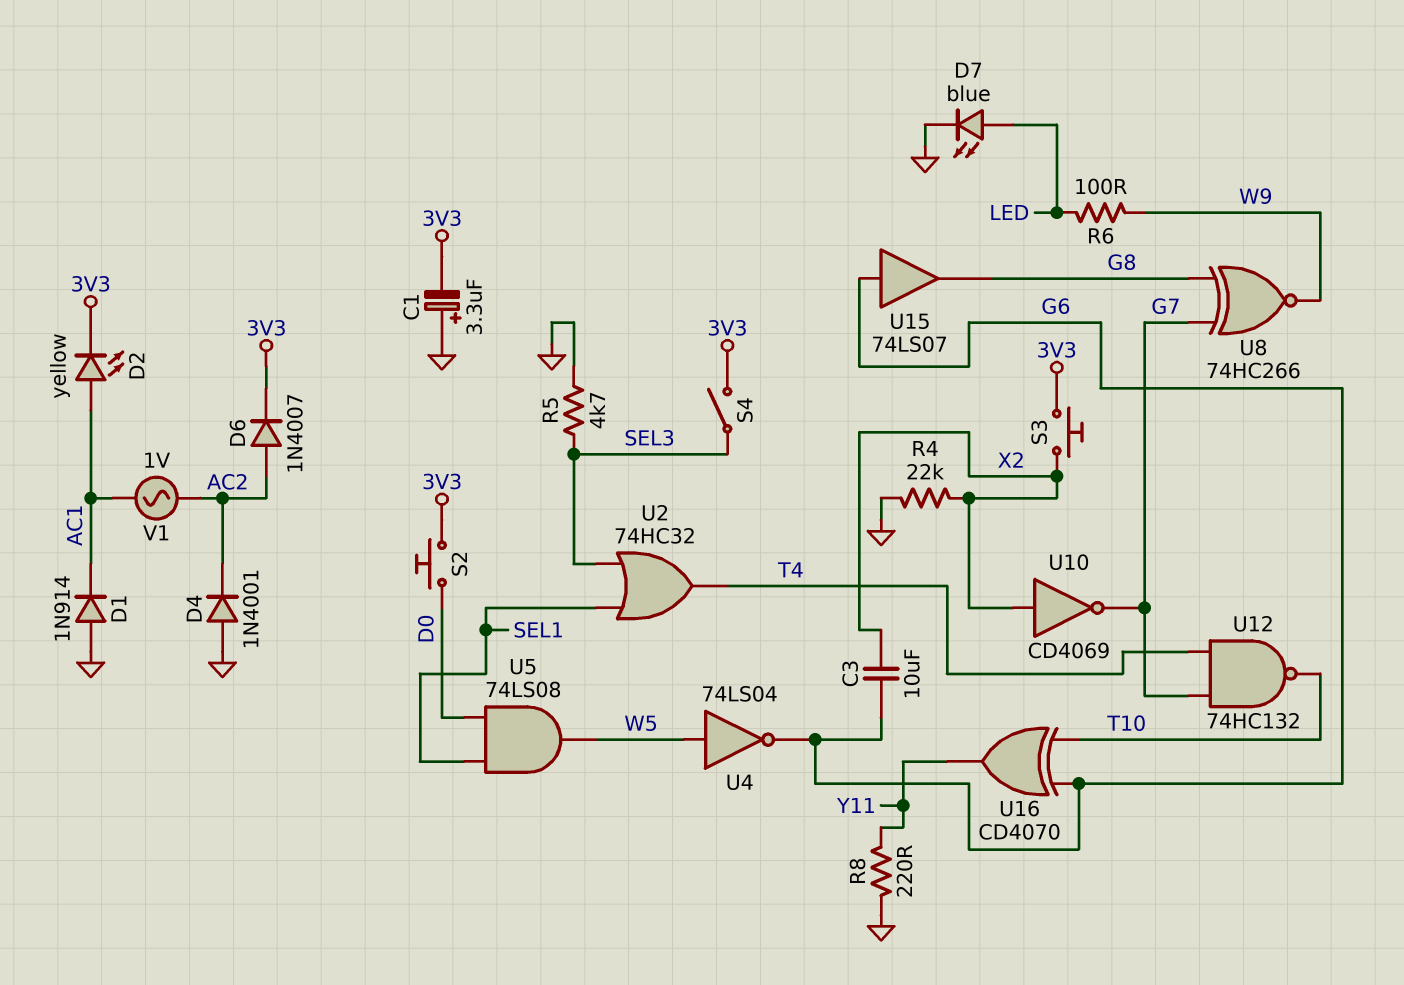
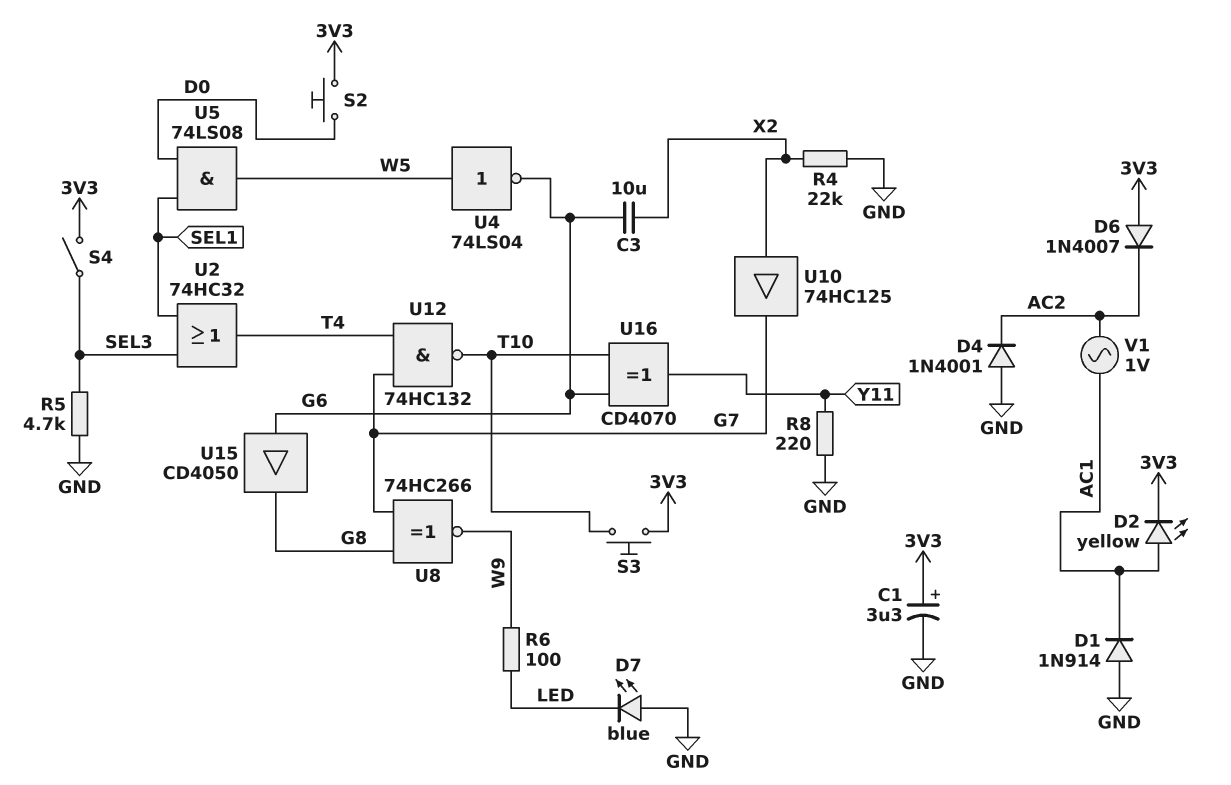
C1: 3.3uF (plus GND, minus 3V3) -> 3.3uF (plus 3V3, minus GND)
D6: diode 1N4007 (A AC2, K 3V3) -> diode 1N4007 (A 3V3, K AC2)
D7: LED blue (A LED, K GND) -> LED blue (A GND, K LED)
S3: button (3V3, X2) -> button (3V3, T10)
U10: NOT CD4069 (in X2, out G7) -> buffer 74HC125 (in X2, out G7)
U15: buffer 74LS07 (in G6, out G8) -> buffer CD4050 (in G6, out G8)

